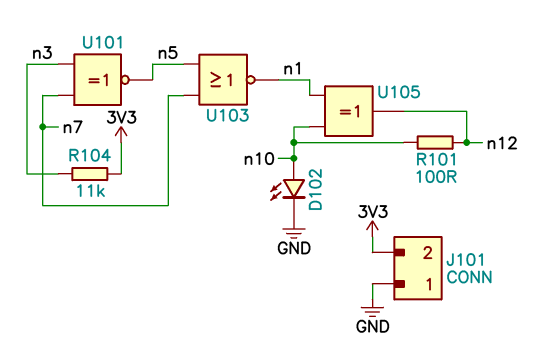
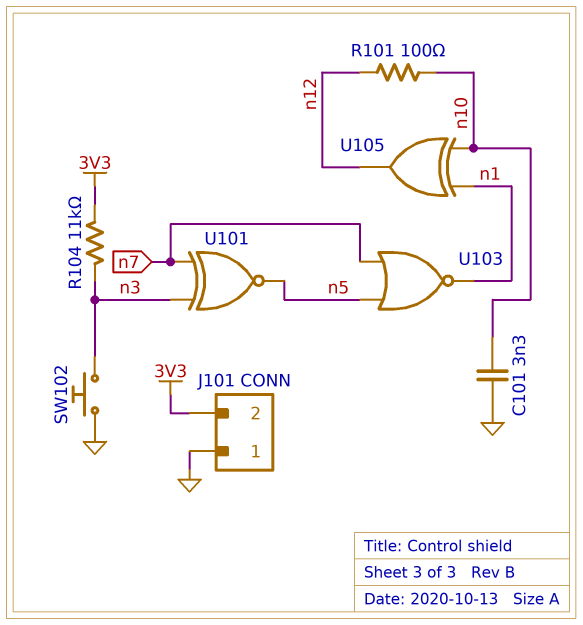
C101: none -> 3.3nF (GND, n10)
D102: LED (A n10, K GND) -> none
SW102: none -> button (GND, n3)

